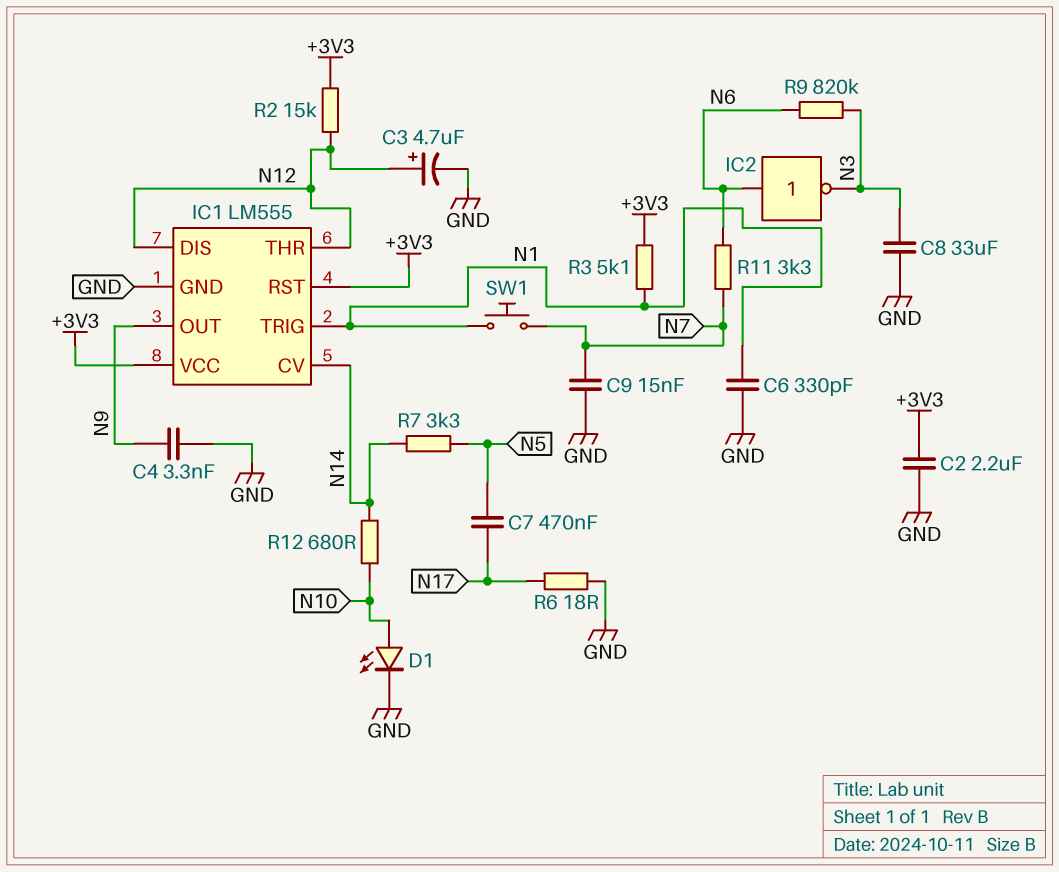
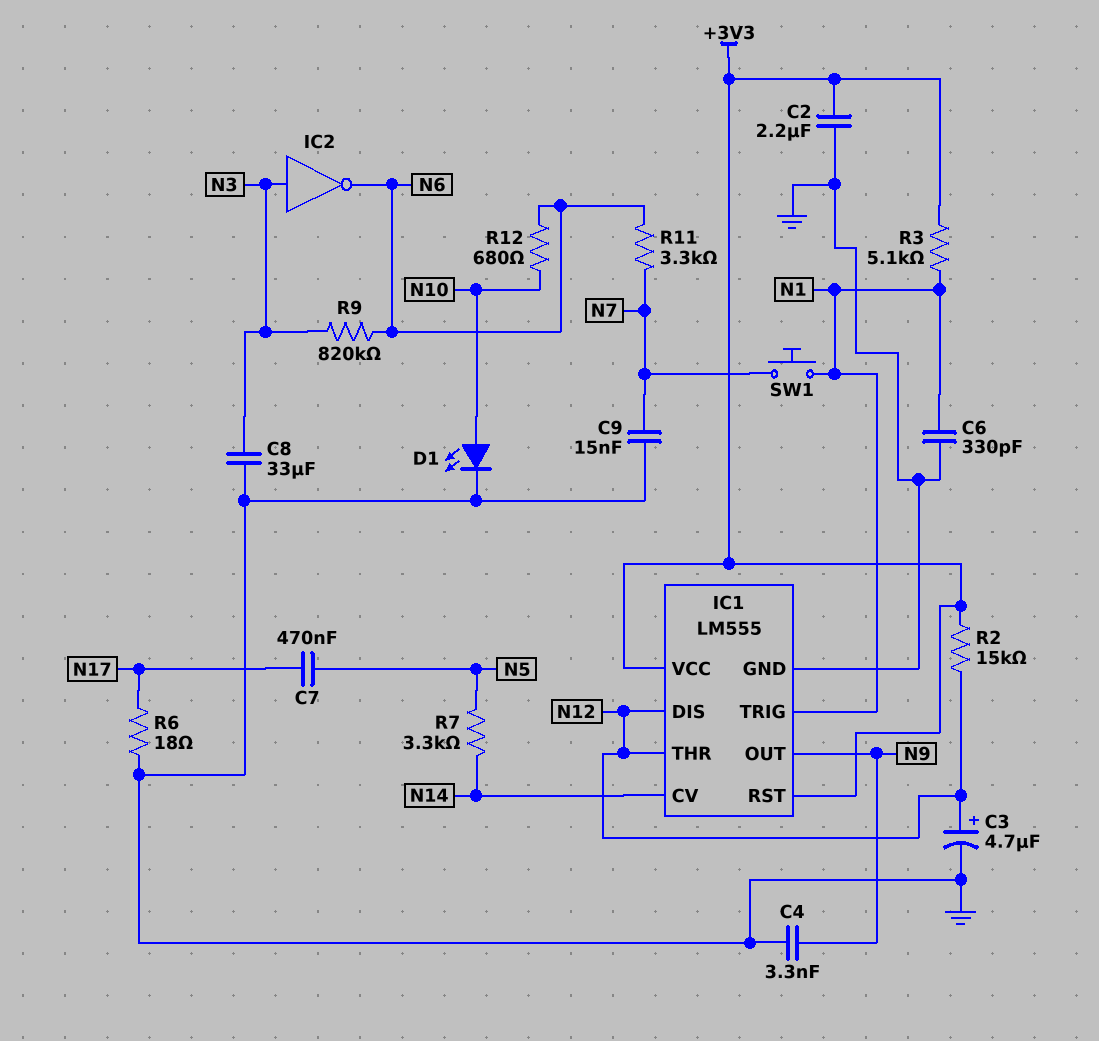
IC2: NOT (in N6, out N3) -> NOT (in N3, out N6)
R12: 680 (N10, N14) -> 680 (N6, N10)

